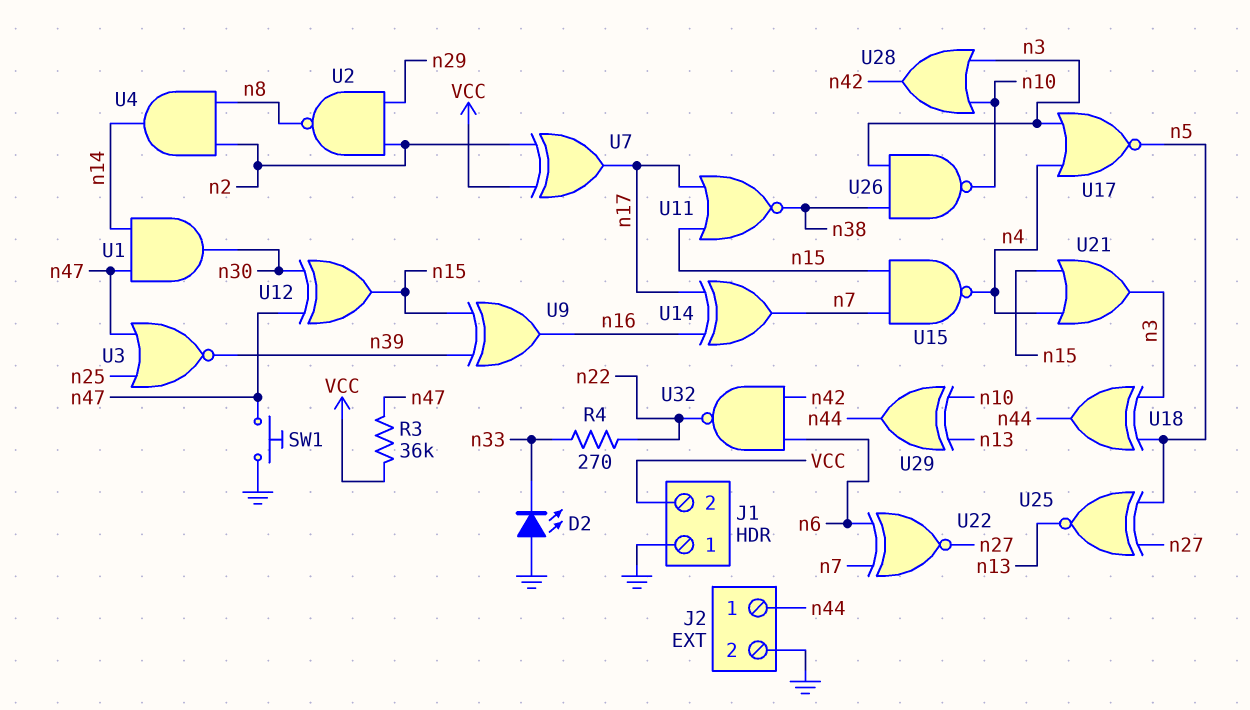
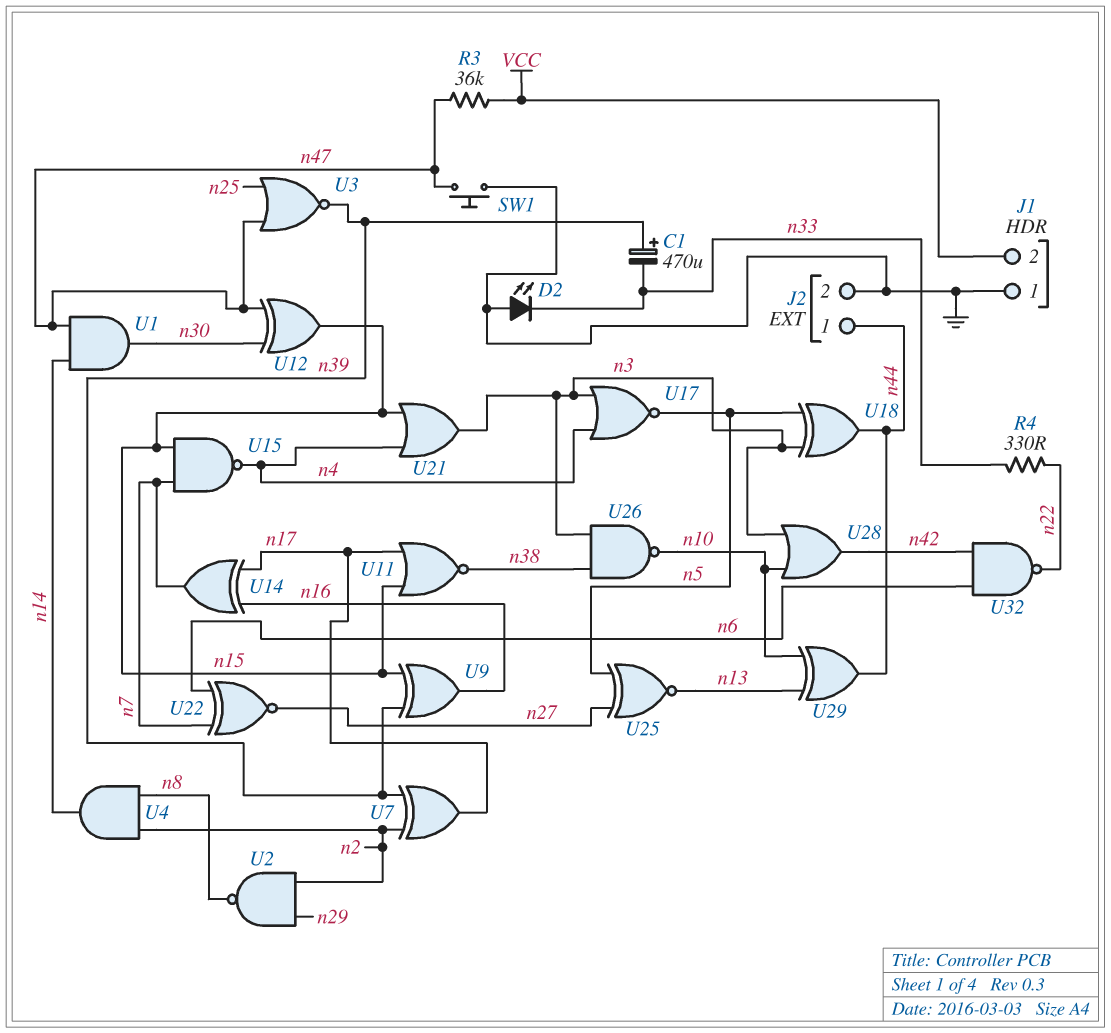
C1: none -> 470uF (plus n39, minus n33)
R4: 270 (n22, n33) -> 330 (n22, n33)
U7: XOR (in VCC, in n2, out n17) -> XOR (in n2, in n39, out n17)

